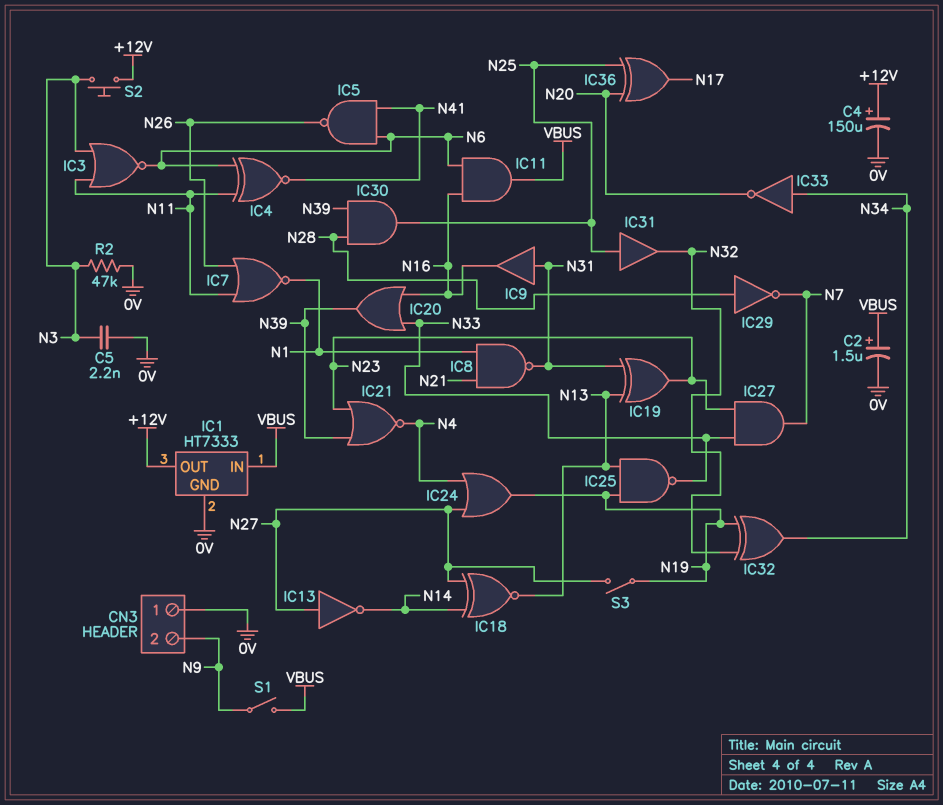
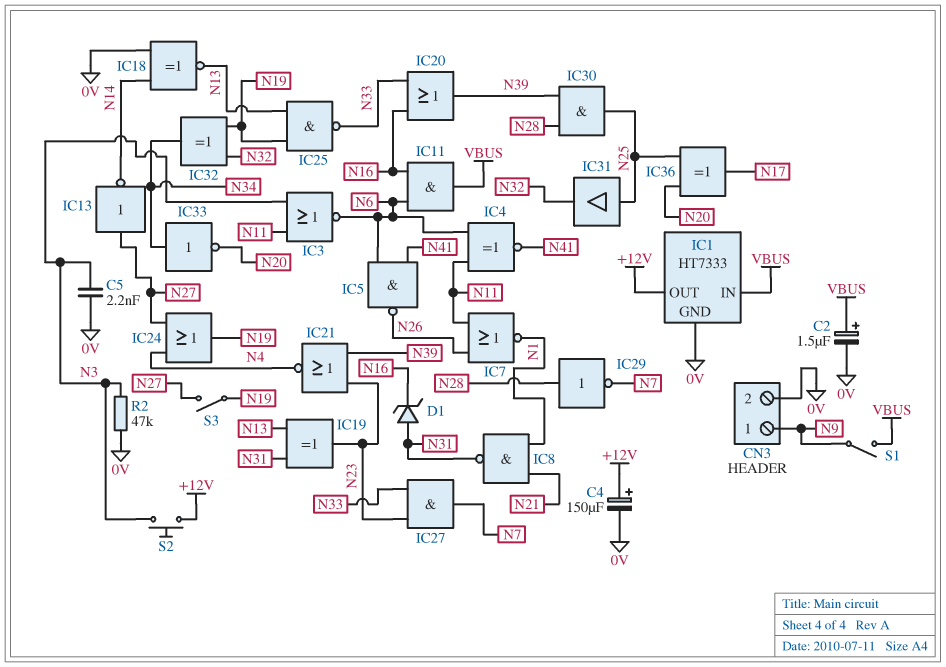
CN3 pin 1: 0V -> N9
CN3 pin 2: N9 -> 0V
D1: none -> zener (A N31, K N16)
IC9: buffer (in N31, out N16) -> none
IC18: XNOR (in N14, in N27, out N13) -> XNOR (in 0V, in N14, out N13)

